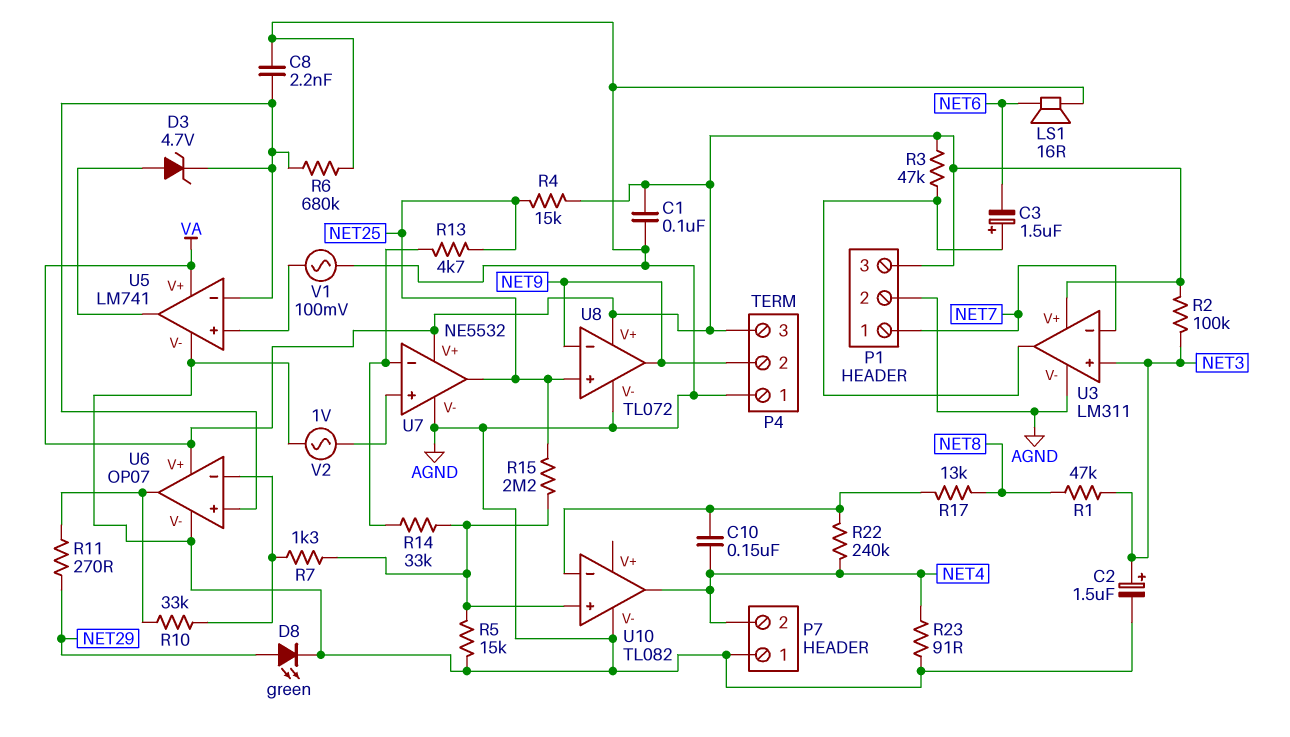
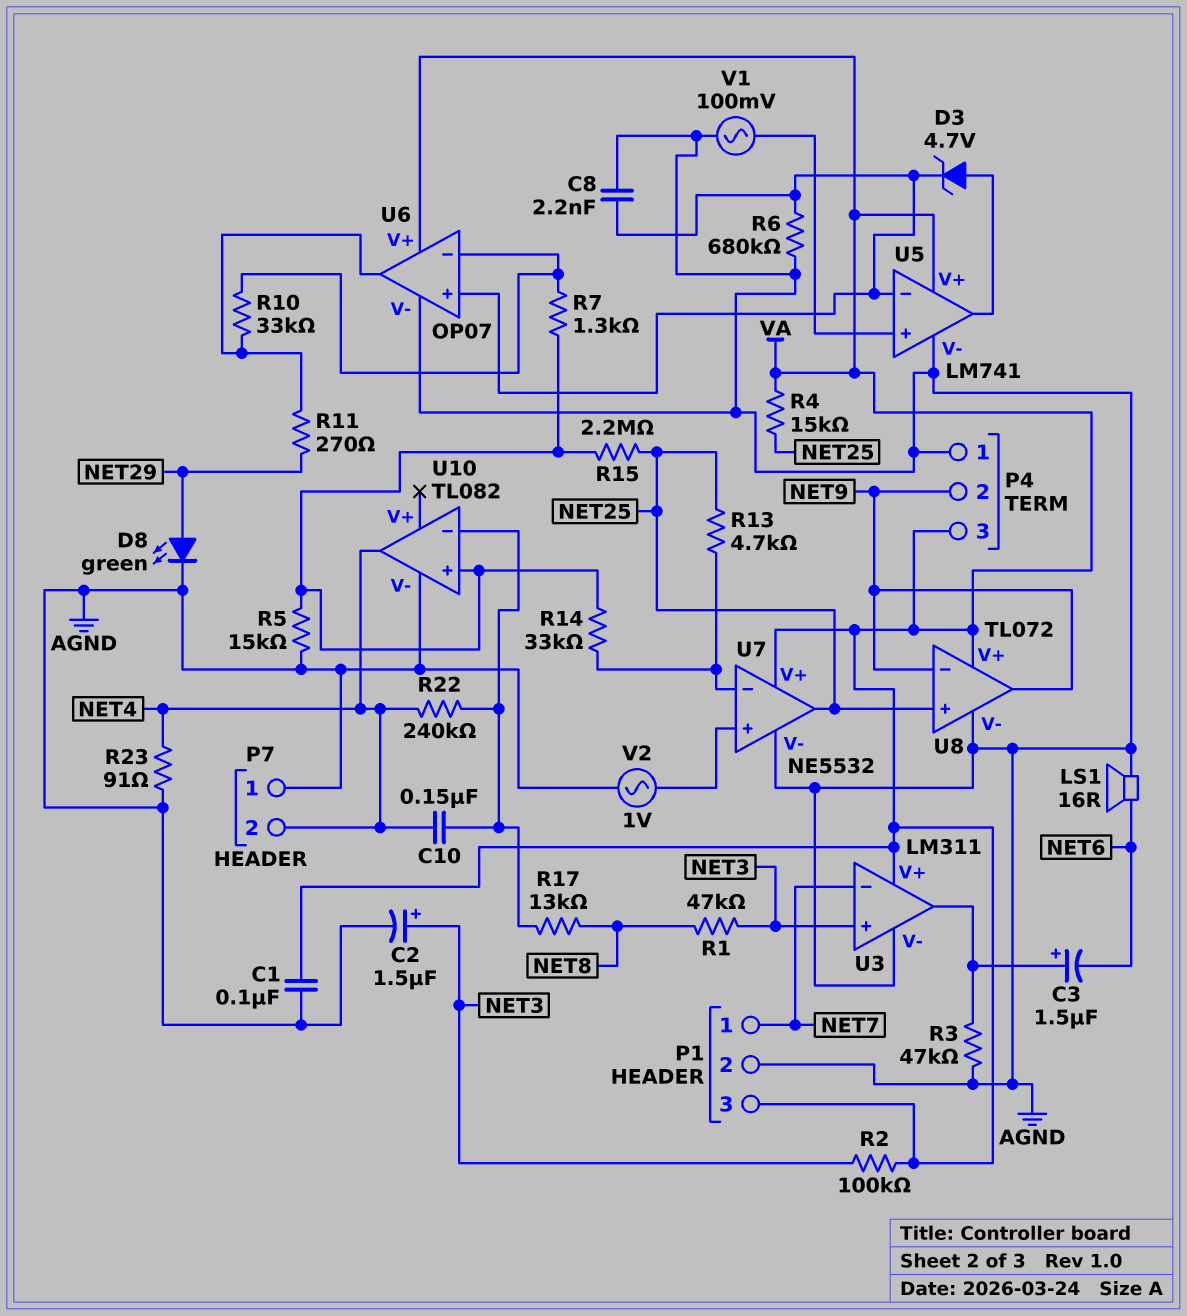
R3: 47k (U3/out, VA) -> 47k (AGND, U3/out)

